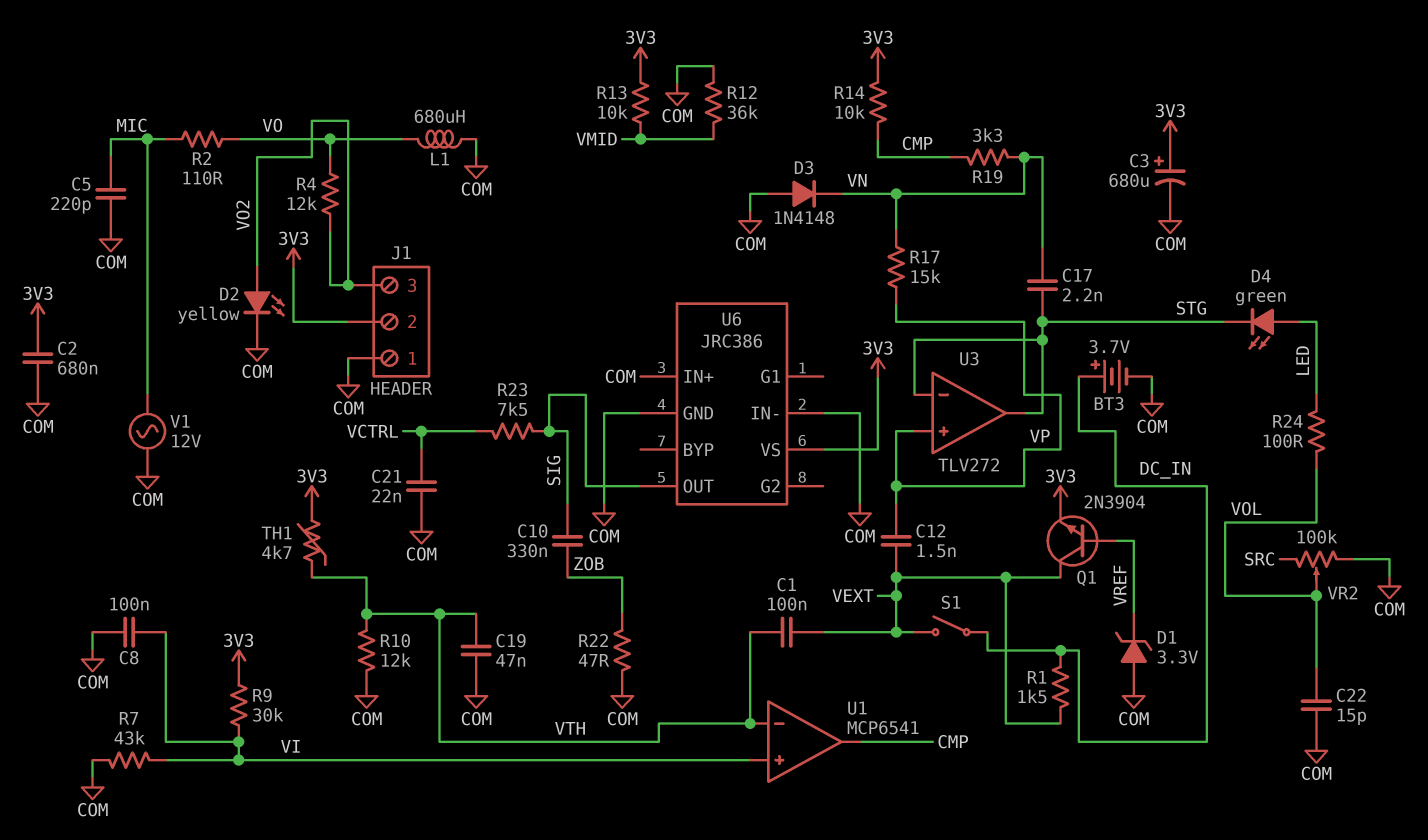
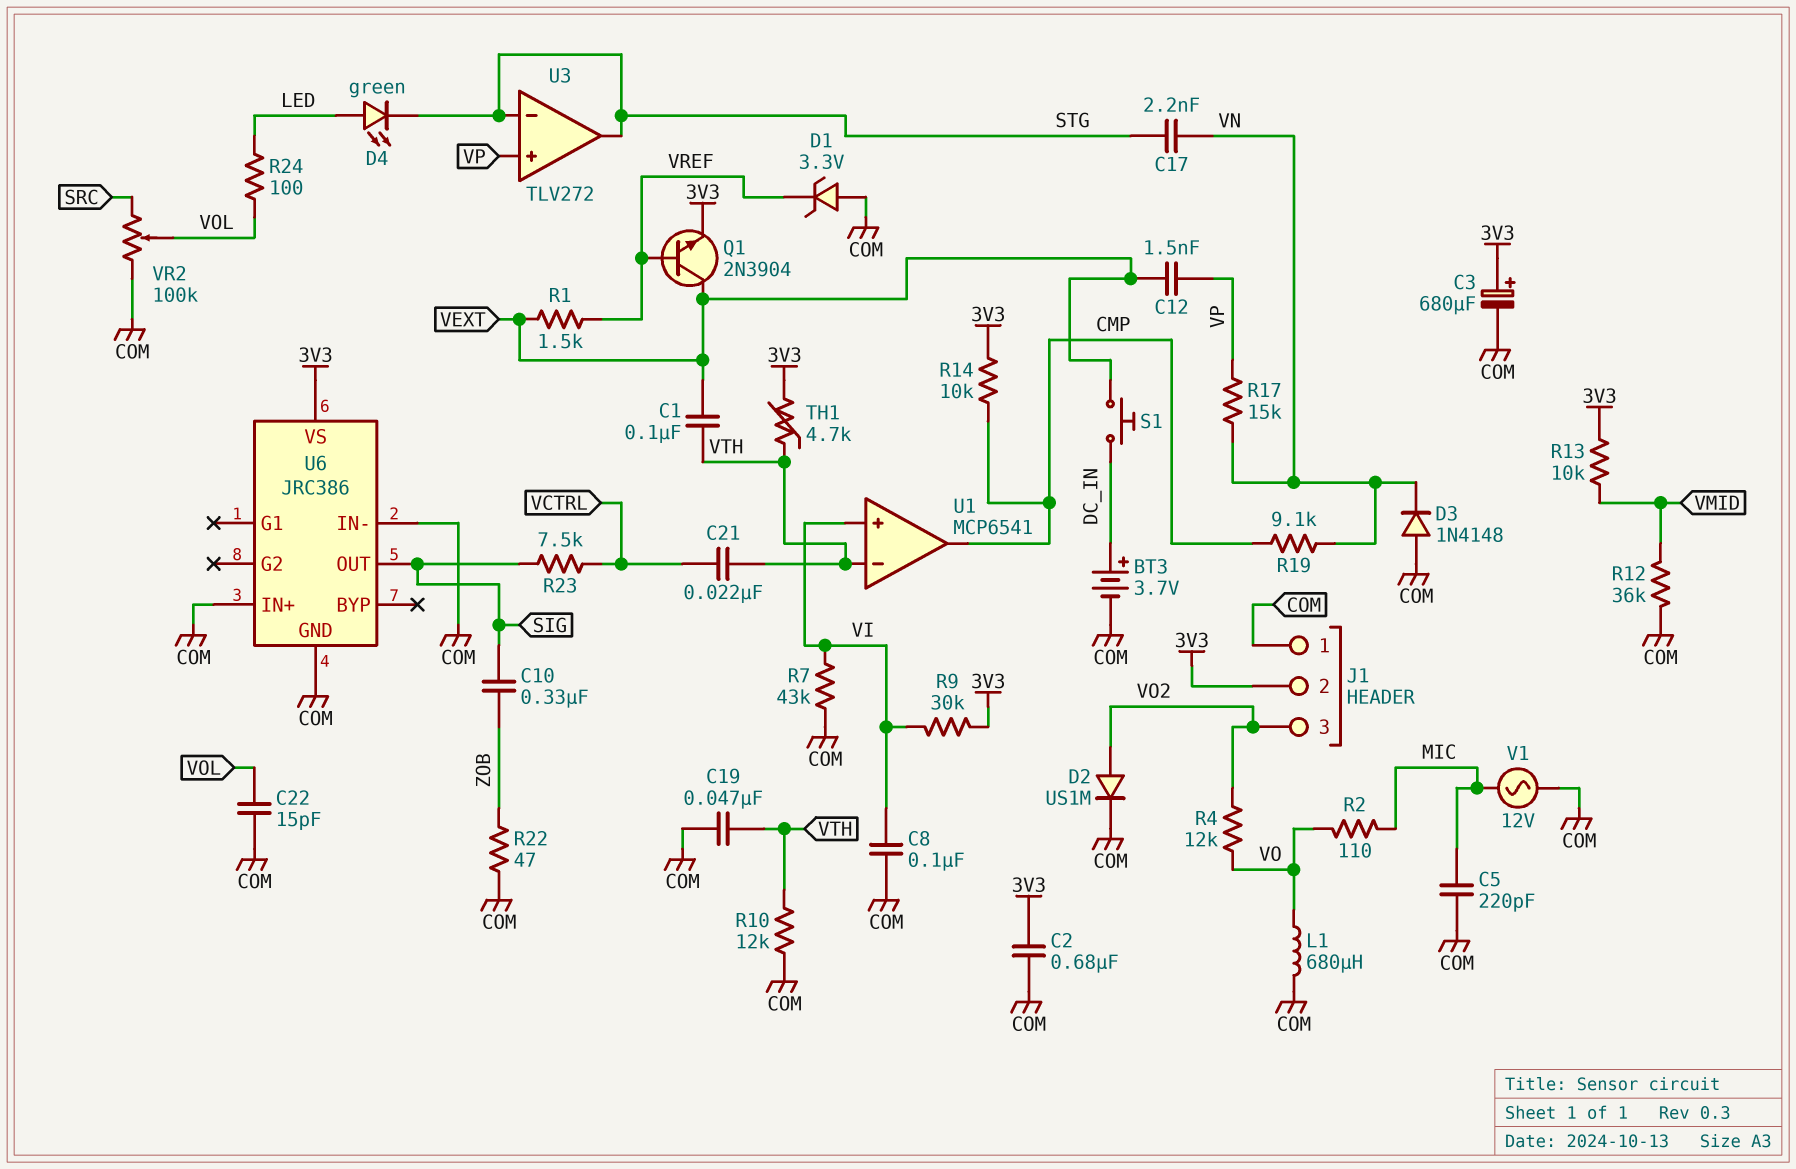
C21: 22nF (COM, VCTRL) -> 22nF (VCTRL, VTH)
D2: LED yellow (A VO2, K COM) -> diode US1M (A VO2, K COM)
R1: 1.5k (DC_IN, VEXT) -> 1.5k (VEXT, VREF)
R19: 3.3k (CMP, VN) -> 9.1k (CMP, VN)
S1: switch (DC_IN, VEXT) -> button (DC_IN, VEXT)

